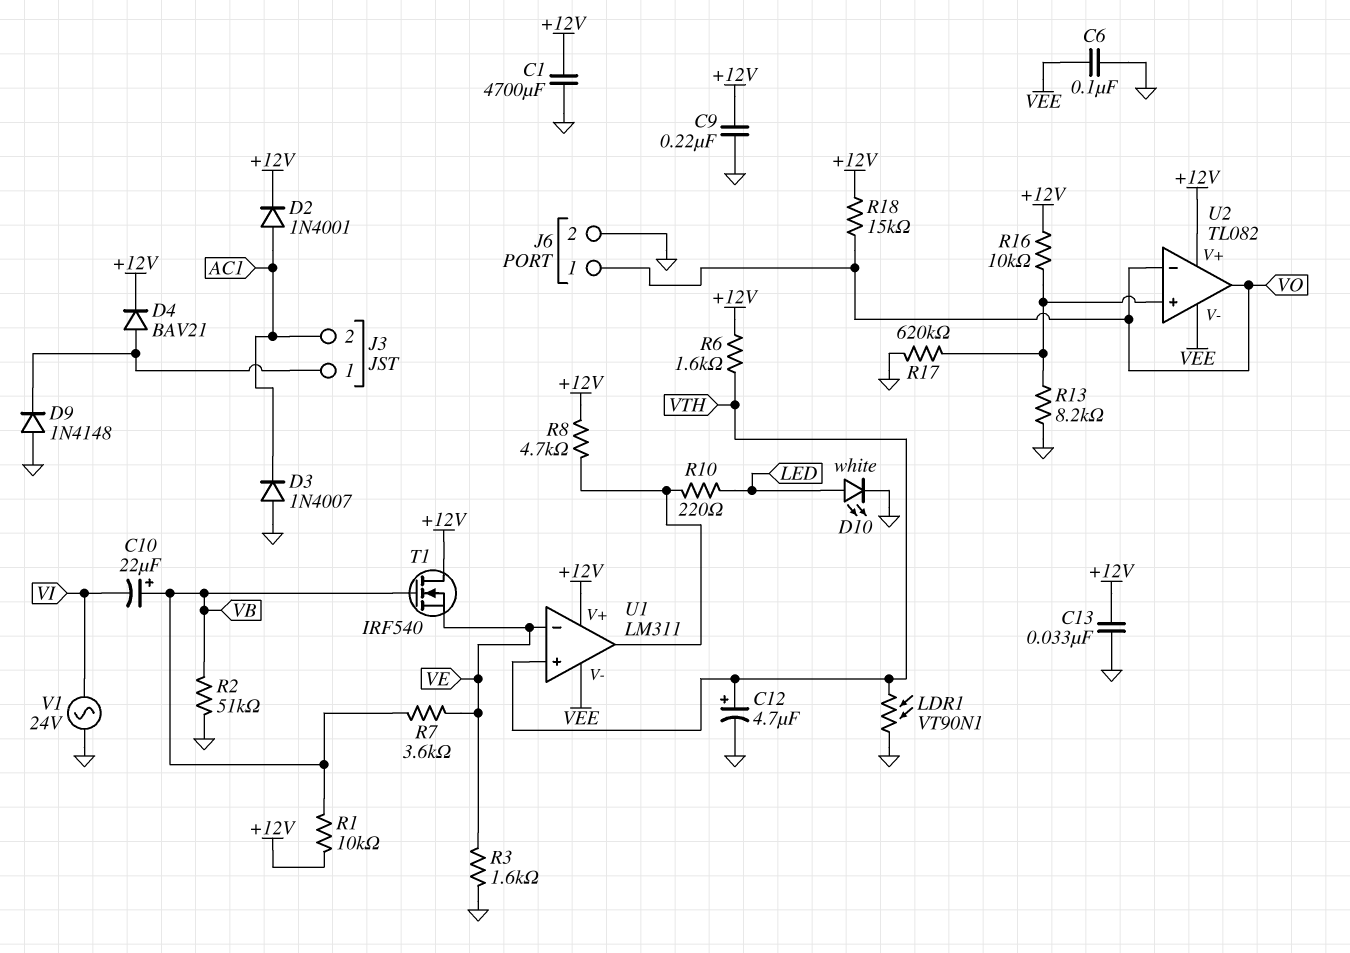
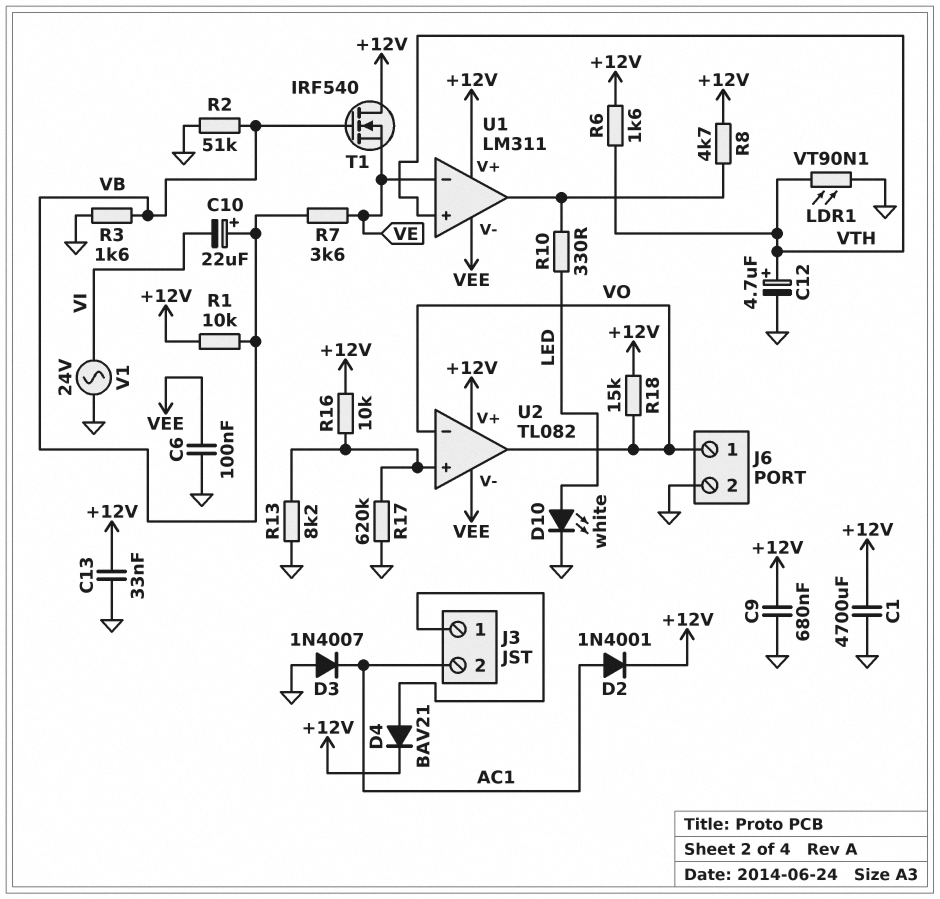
C9: 220nF (+12V, GND) -> 680nF (+12V, GND)
D9: diode 1N4148 (A GND, K J3/1) -> none
R3: 1.6k (GND, VE) -> 1.6k (GND, VB)
R10: 220 (LED, U1/out) -> 330 (LED, U1/out)

